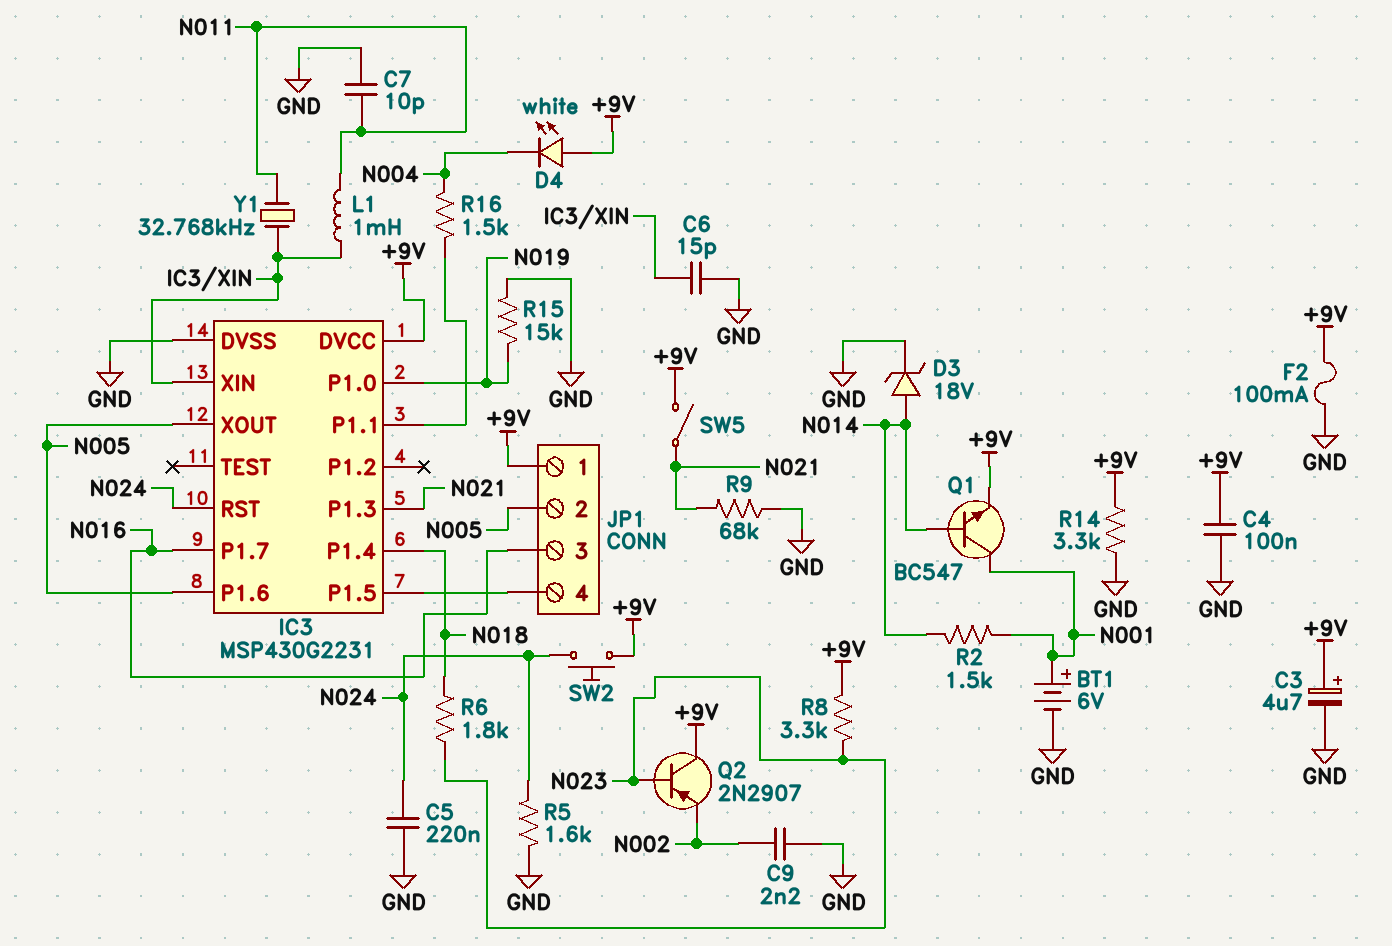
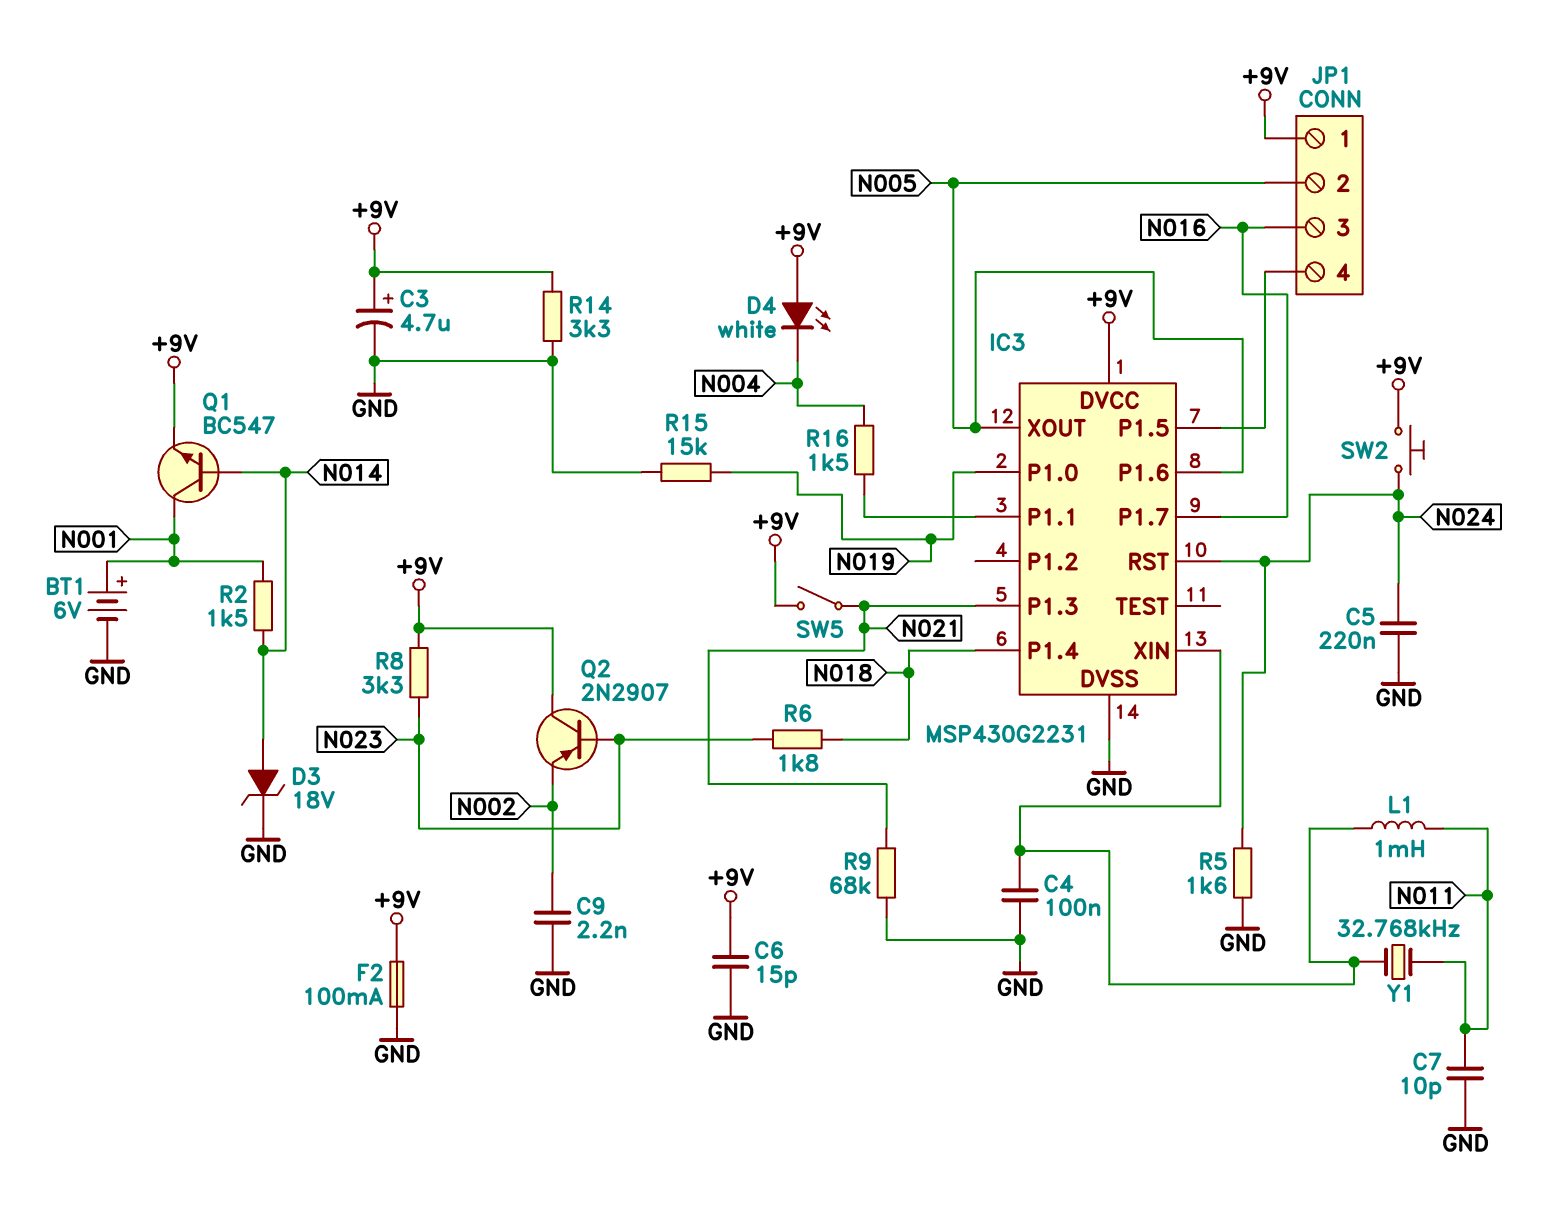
C4: 100nF (+9V, GND) -> 100nF (GND, IC3/XIN)
C6: 15pF (GND, IC3/XIN) -> 15pF (+9V, GND)

